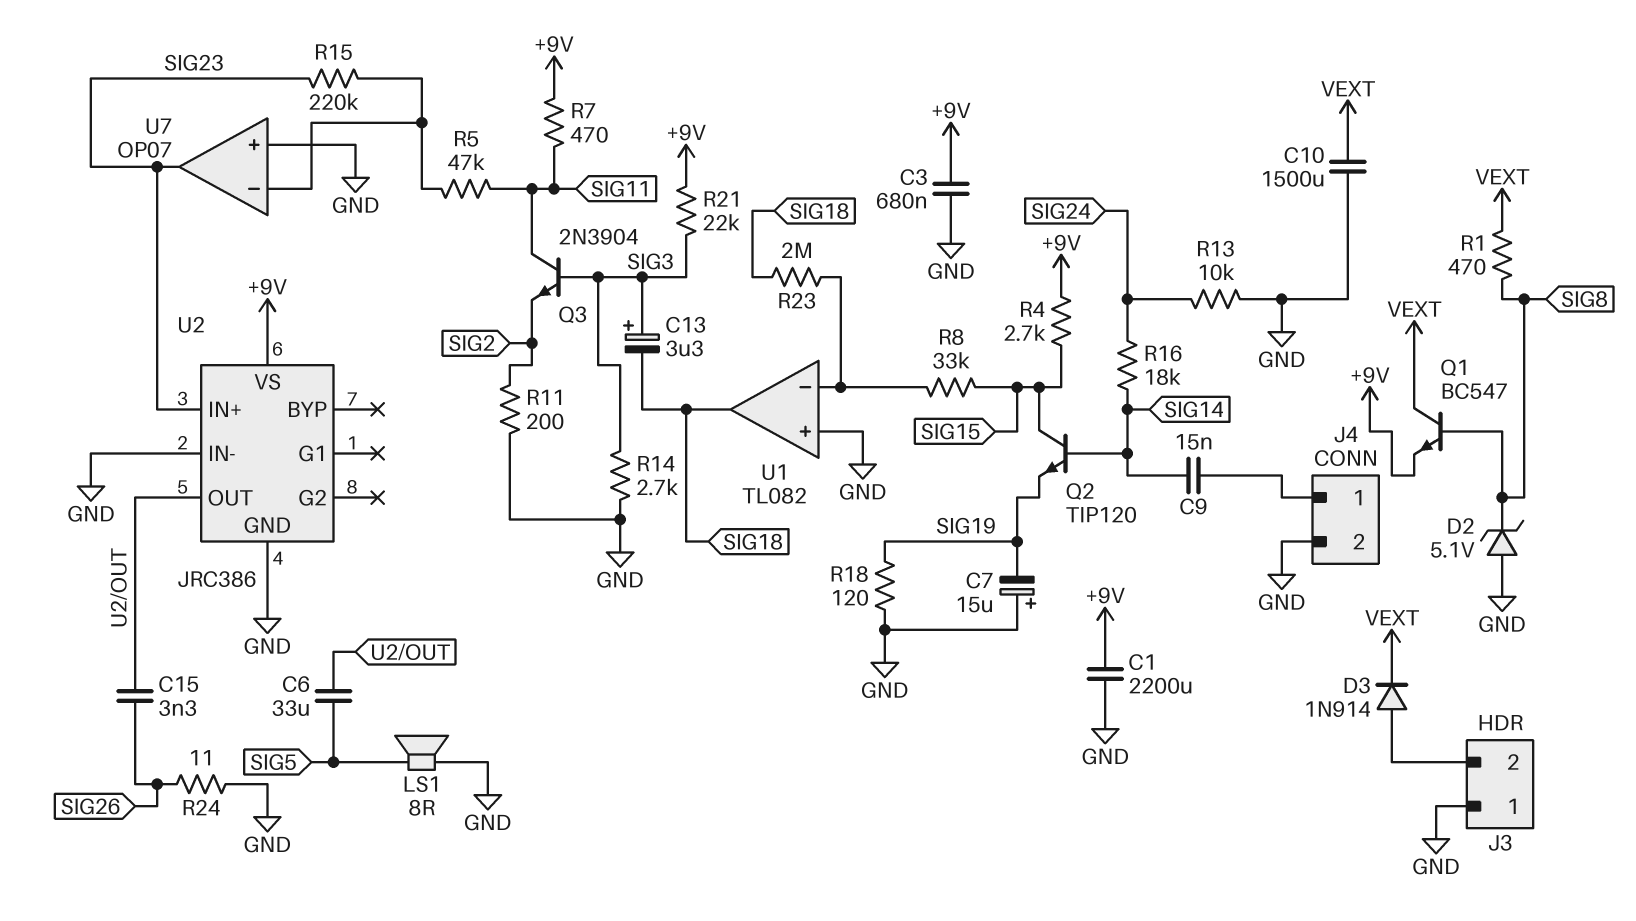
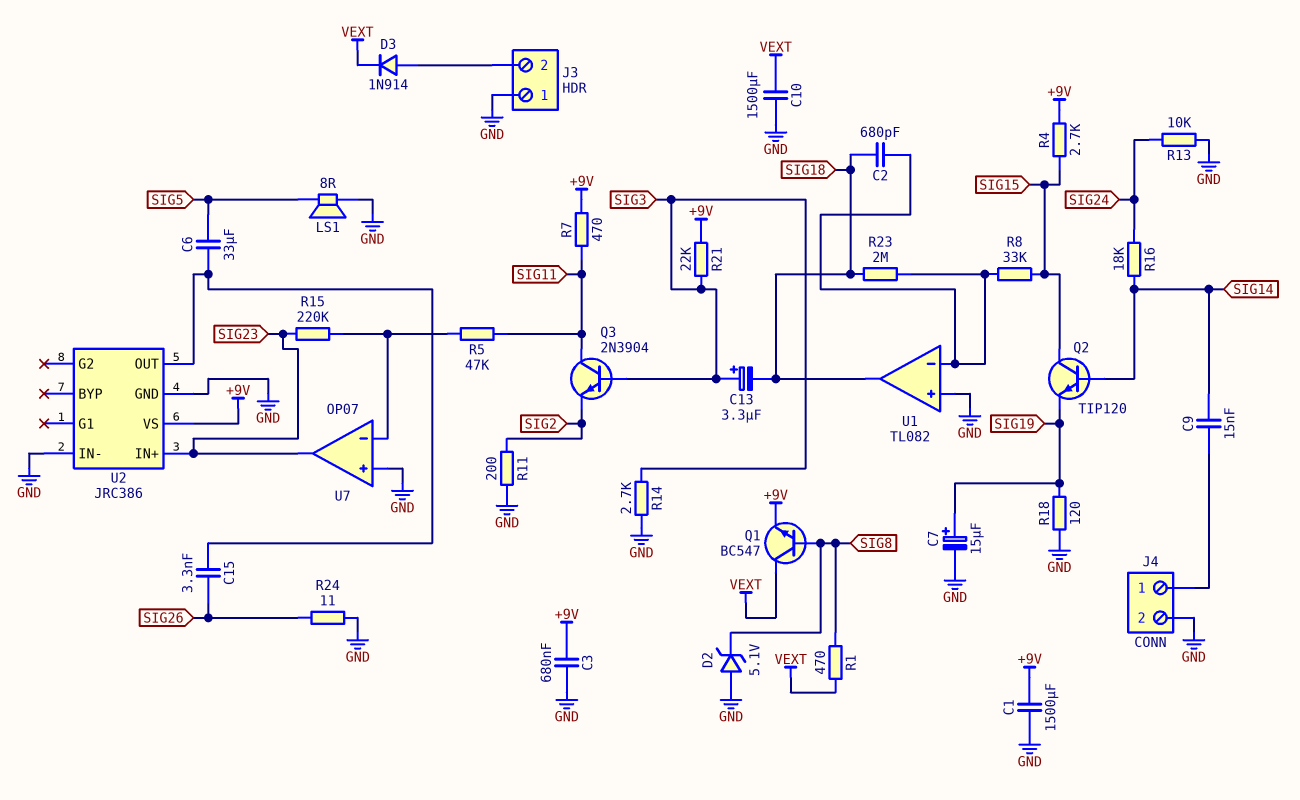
C1: 2200uF (+9V, GND) -> 1500uF (+9V, GND)
C2: none -> 680pF (SIG18, U1/in-)
C7: 15uF (plus GND, minus SIG19) -> 15uF (plus SIG19, minus GND)

